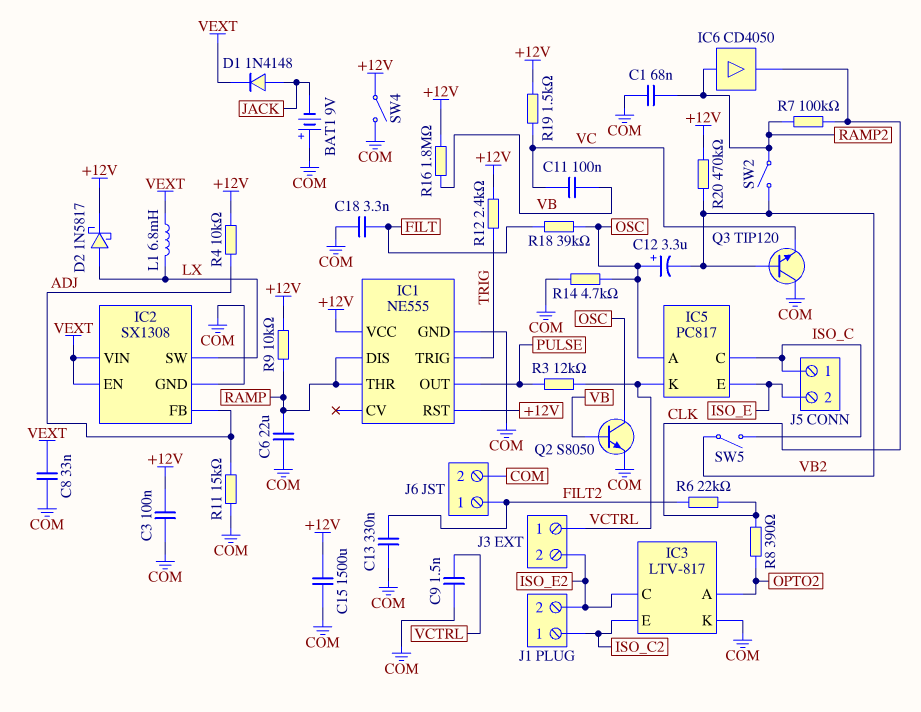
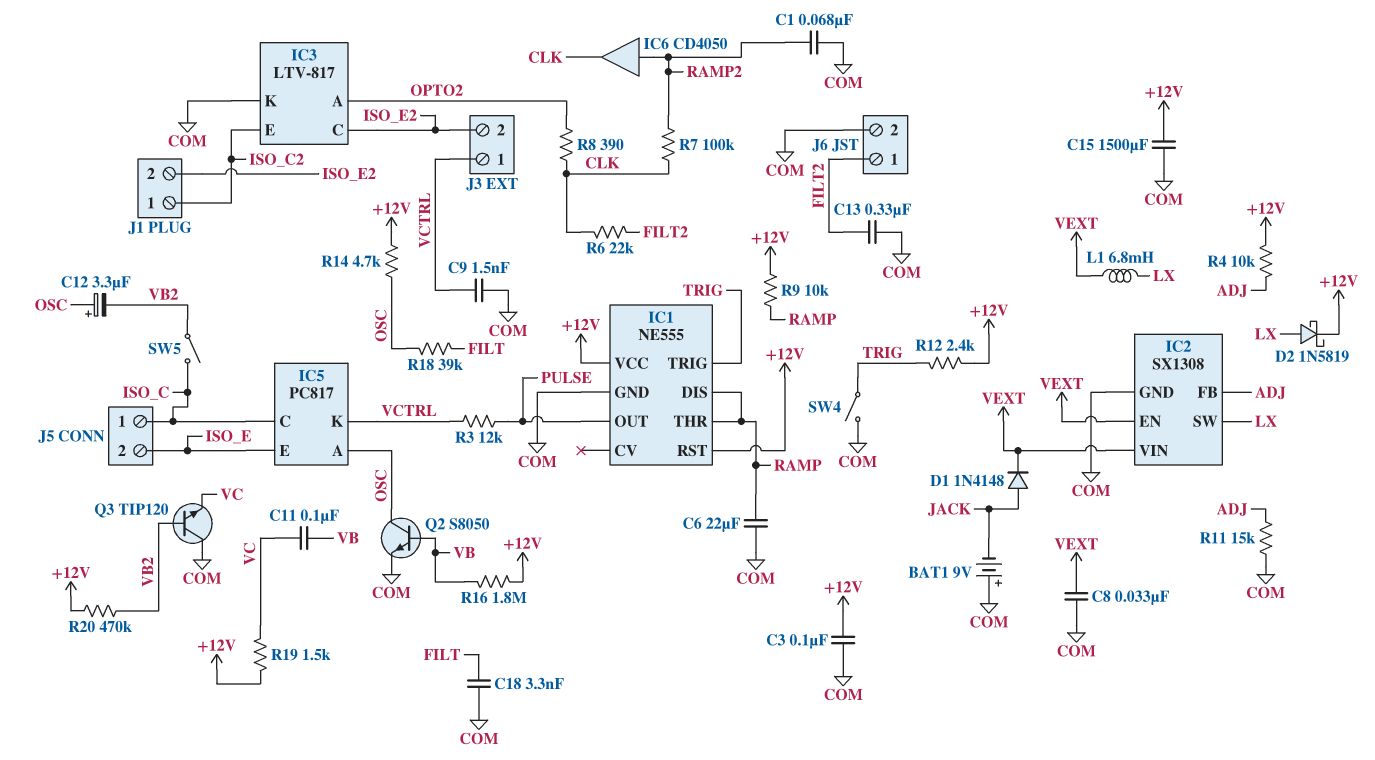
D2: schottky 1N5817 (A LX, K +12V) -> schottky 1N5819 (A LX, K +12V)
R14: 4.7k (COM, OSC) -> 4.7k (+12V, OSC)
SW2: switch (RAMP2, VB2) -> none
SW4: switch (+12V, COM) -> switch (COM, TRIG)

